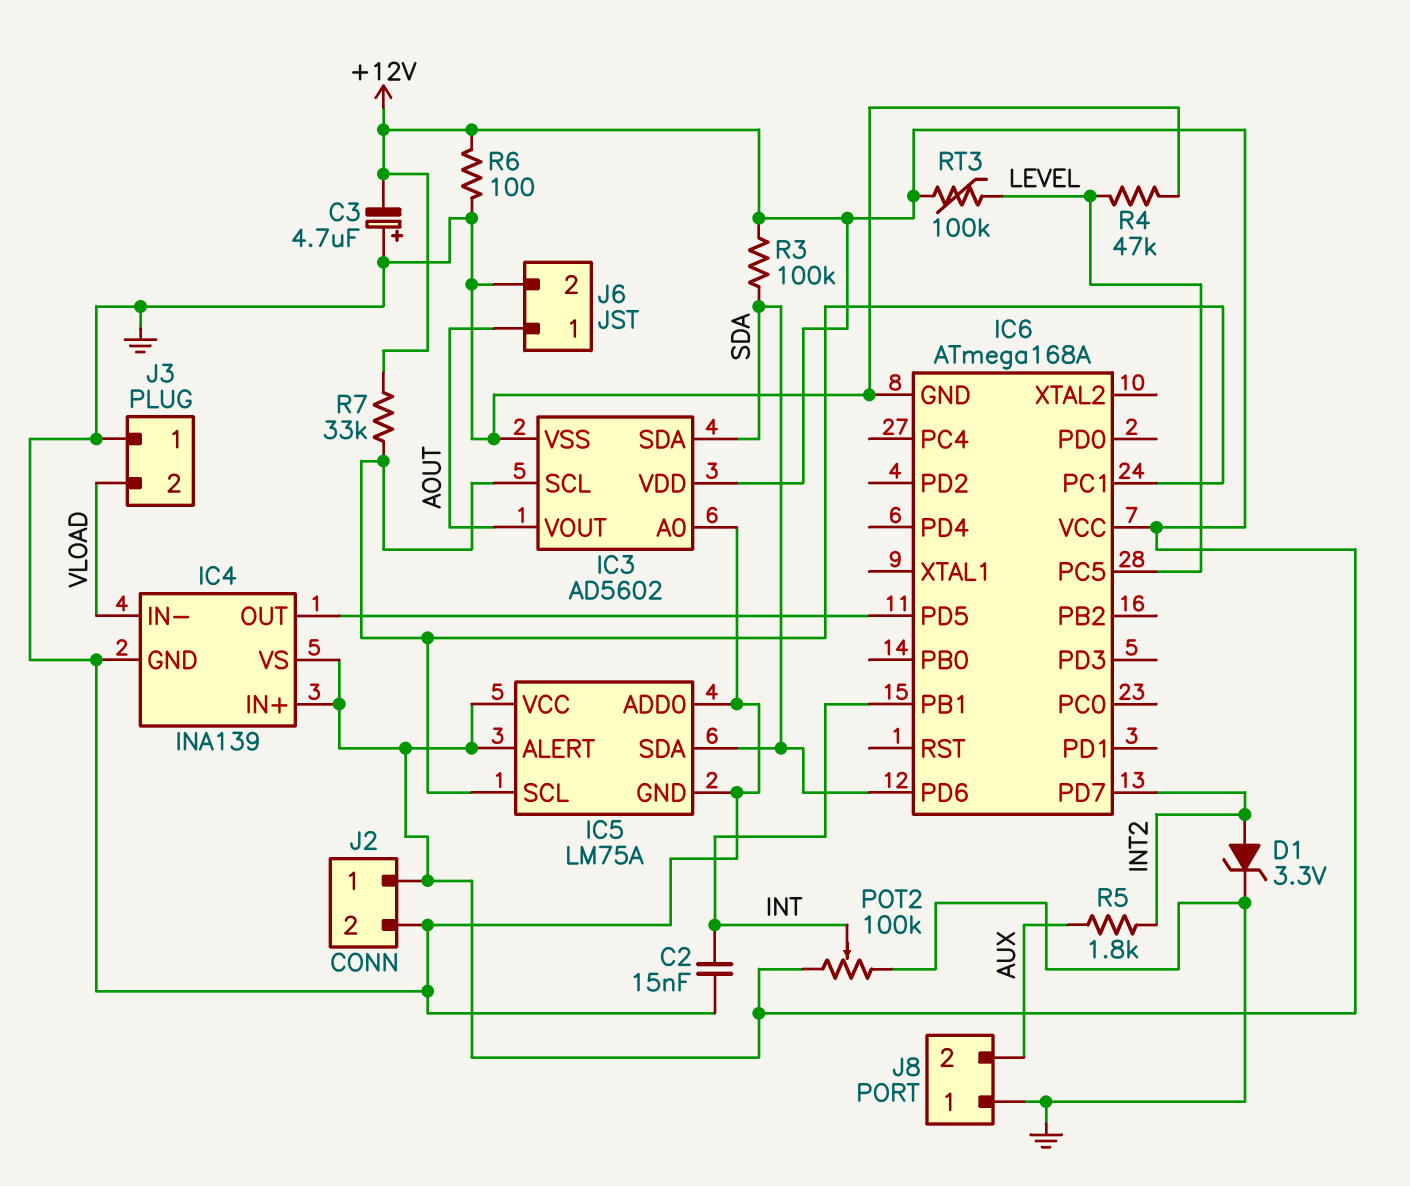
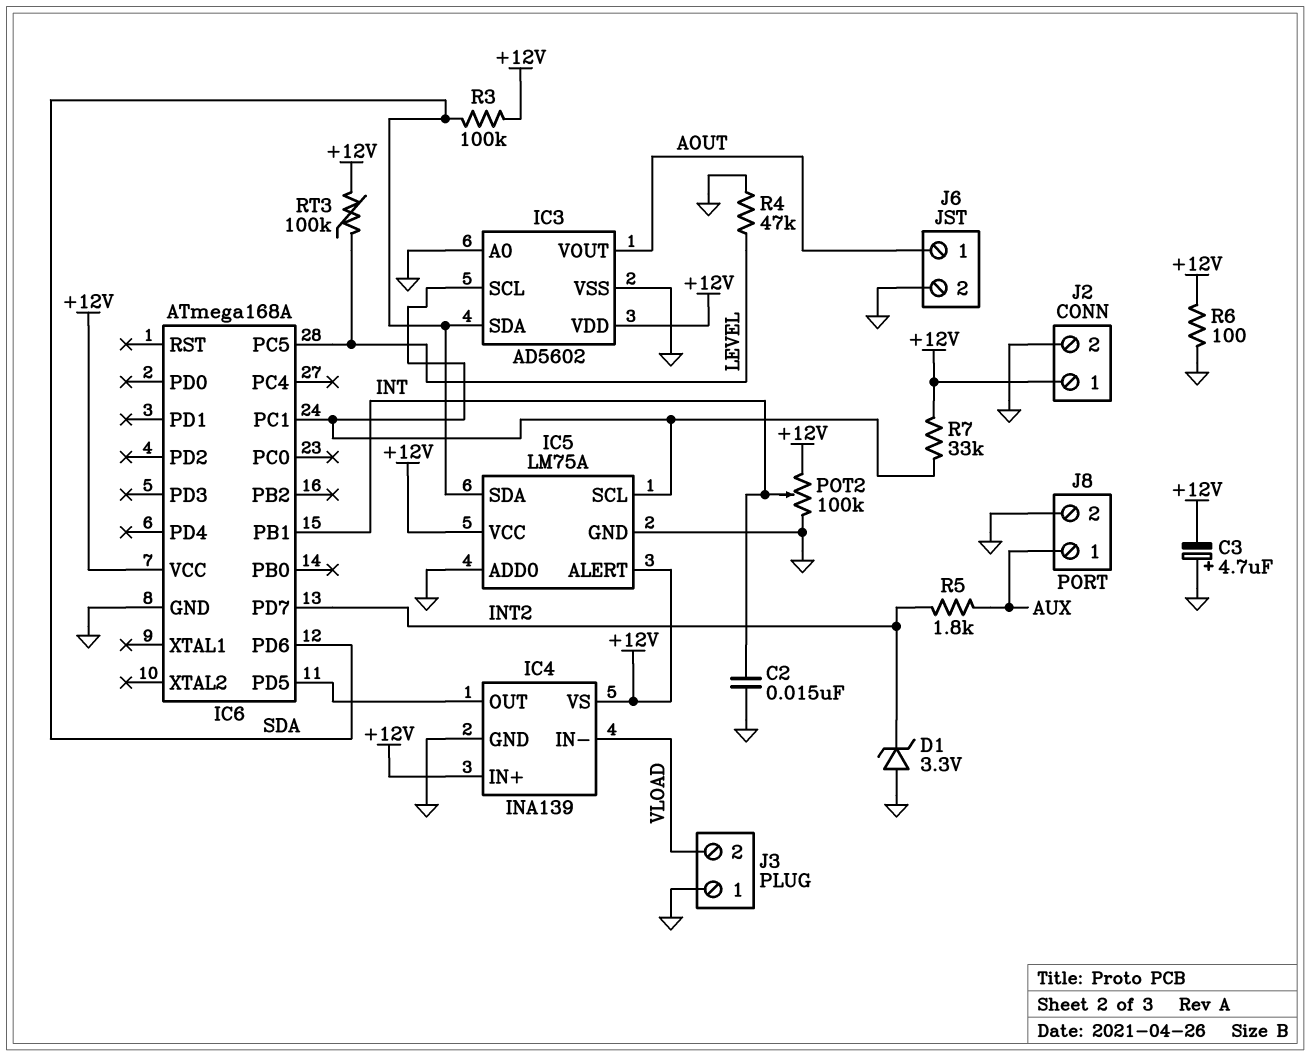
D1: zener 3.3V (A INT2, K GND) -> zener 3.3V (A GND, K INT2)
J8 pin 1: GND -> AUX
J8 pin 2: AUX -> GND

